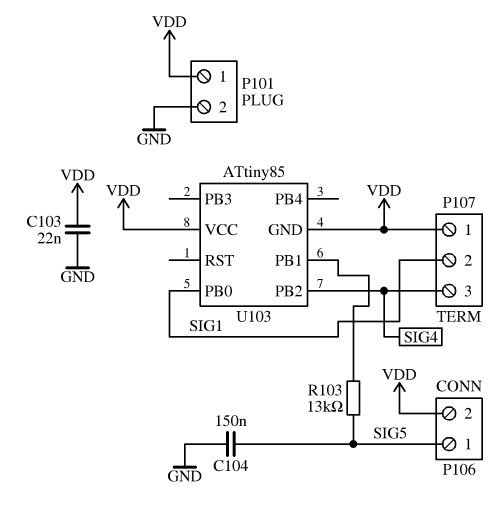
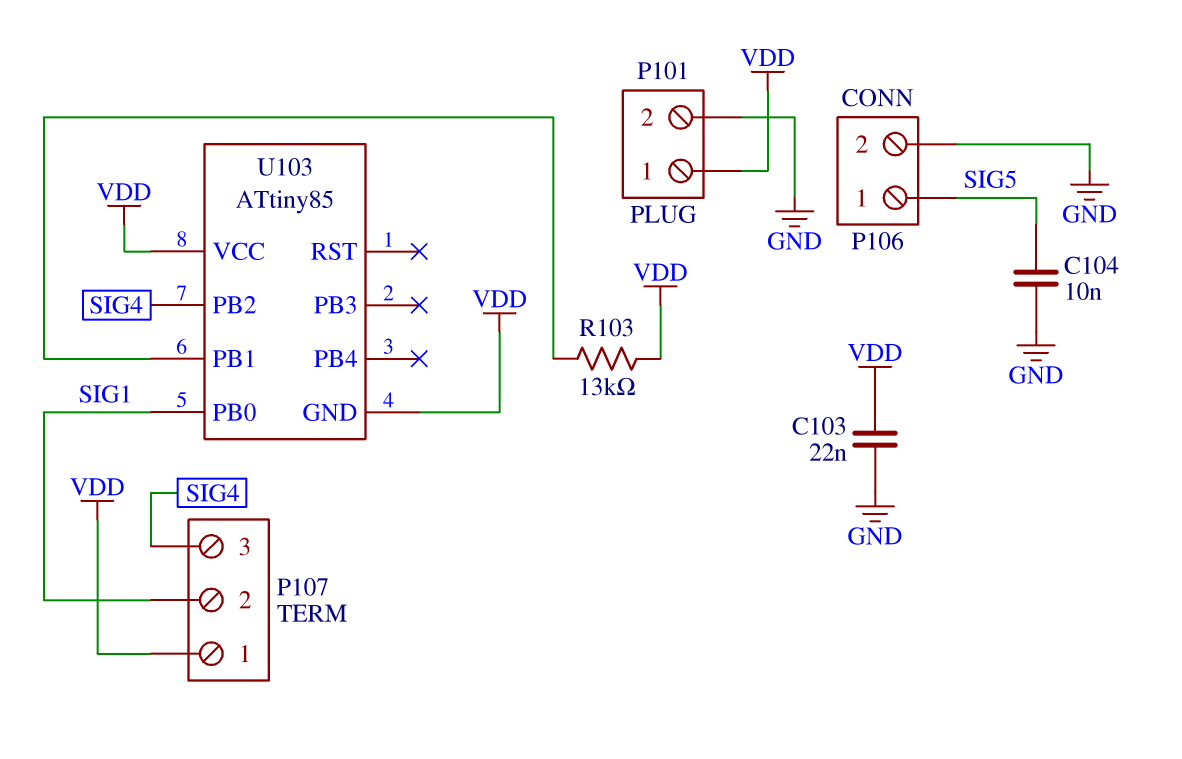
C104: 150nF (GND, SIG5) -> 10nF (GND, SIG5)
P106 pin 2: VDD -> GND
R103: 13k (SIG5, U103/PB1) -> 13k (U103/PB1, VDD)

